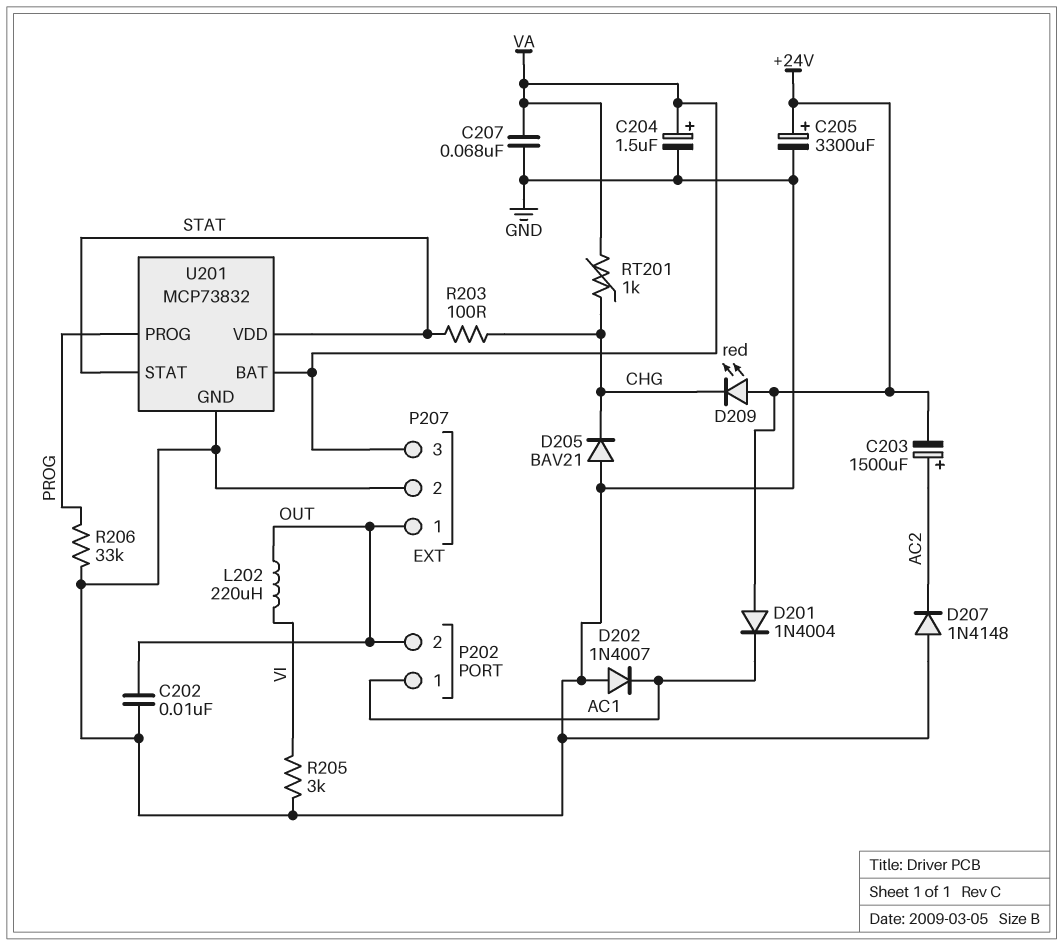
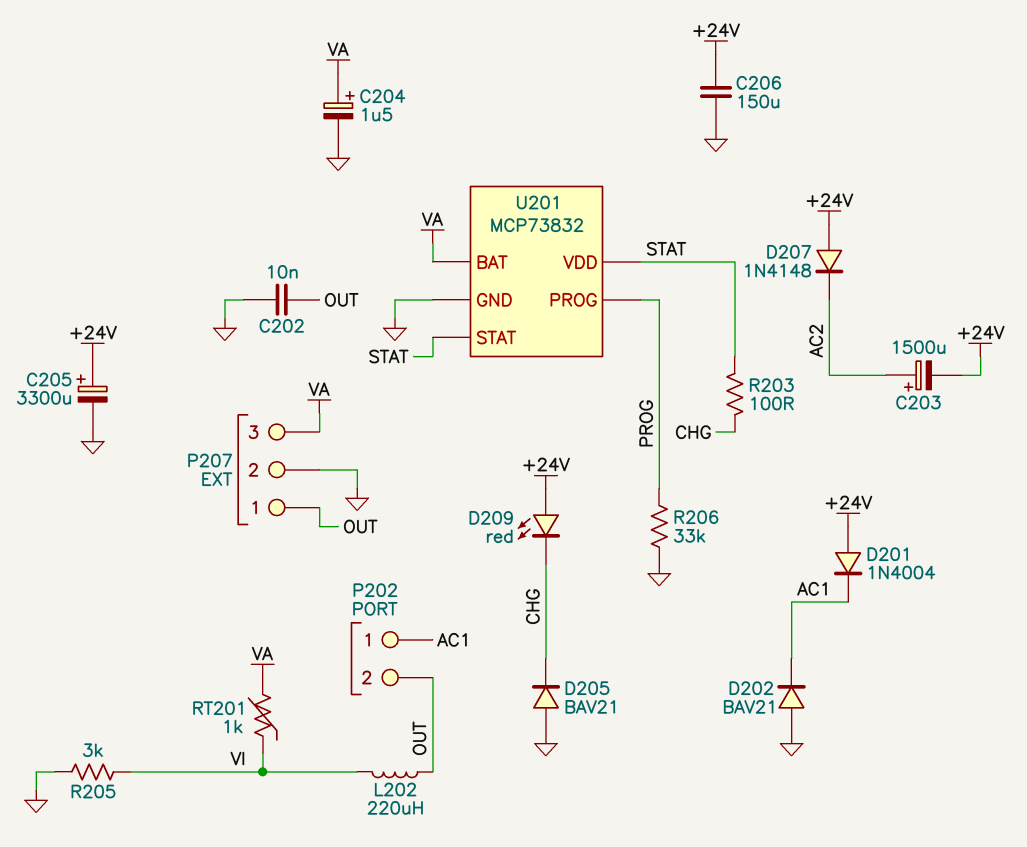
C206: none -> 150uF (+24V, GND)
C207: 68nF (GND, VA) -> none
D202: diode 1N4007 (A GND, K AC1) -> diode BAV21 (A GND, K AC1)
D207: diode 1N4148 (A GND, K AC2) -> diode 1N4148 (A +24V, K AC2)
RT201: 1k (CHG, VA) -> 1k (VA, VI)

